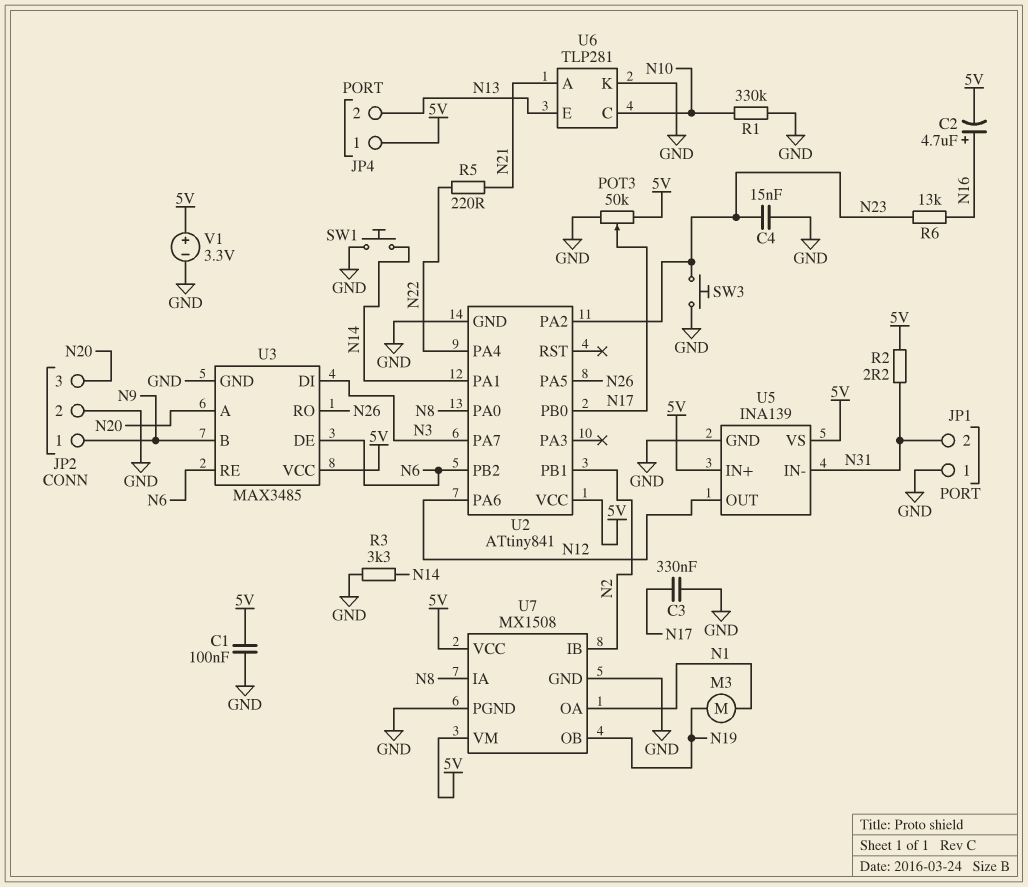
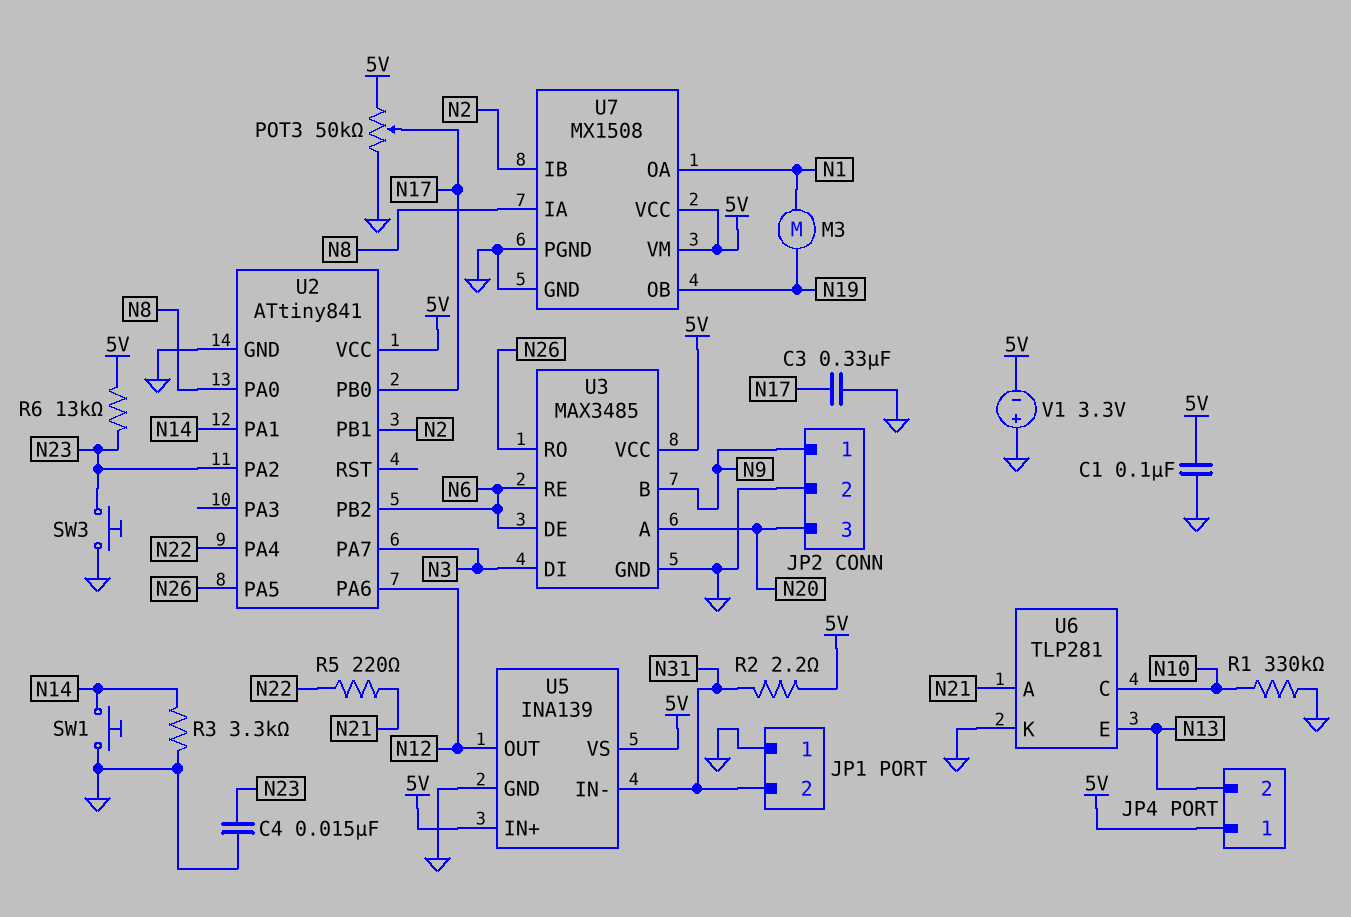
C2: 4.7uF (plus N16, minus 5V) -> none
R6: 13k (N16, N23) -> 13k (5V, N23)
V1: 3.3V (plus 5V, minus GND) -> 3.3V (plus GND, minus 5V)

